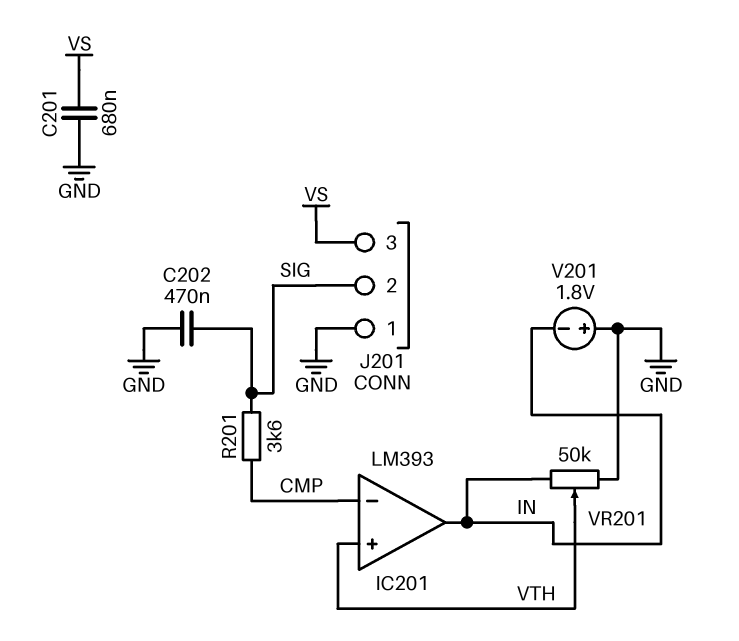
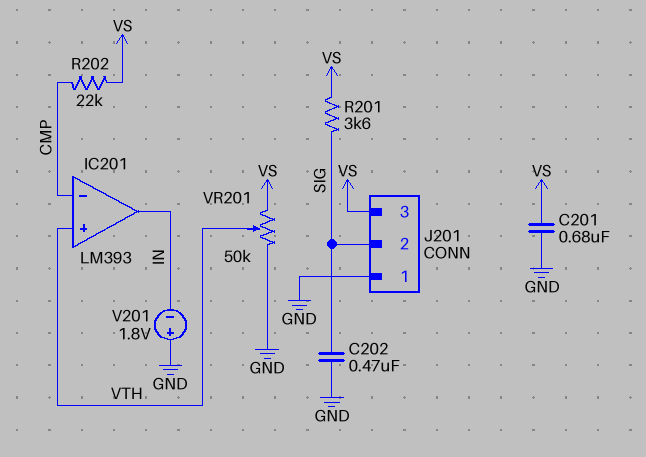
R201: 3.6k (CMP, SIG) -> 3.6k (SIG, VS)
R202: none -> 22k (CMP, VS)
VR201: 50k (GND, IN, wiper VTH) -> 50k (GND, VS, wiper VTH)

